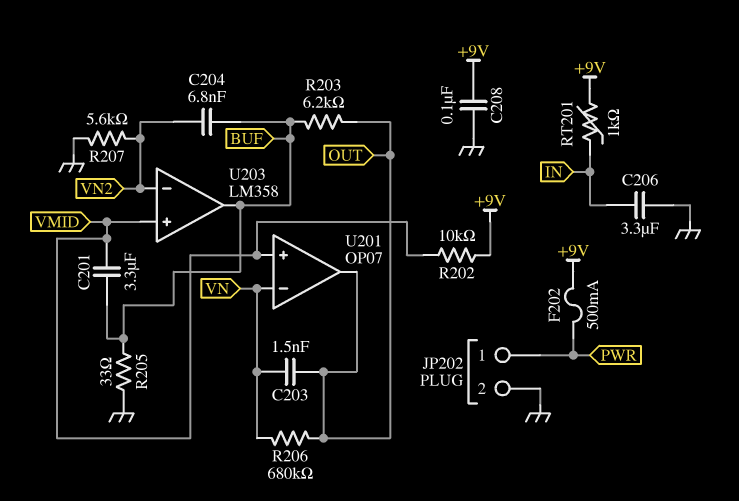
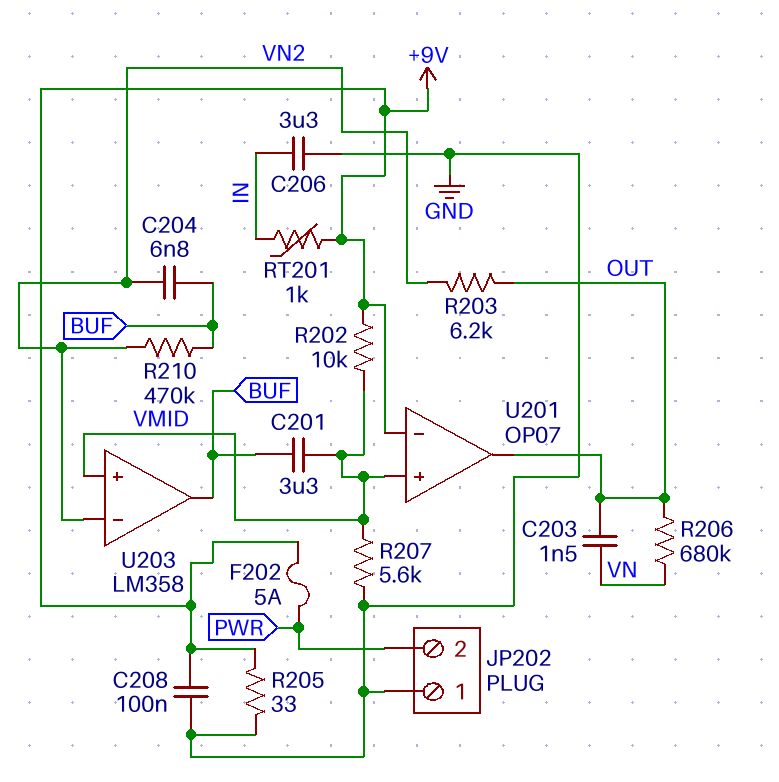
F202: 500mA (+9V, PWR) -> 5A (+9V, PWR)
JP202 pin 1: PWR -> GND
JP202 pin 2: GND -> PWR
R203: 6.2k (BUF, OUT) -> 6.2k (OUT, VN2)
R205: 33 (BUF, GND) -> 33 (+9V, GND)
R207: 5.6k (GND, VN2) -> 5.6k (GND, VMID)
R210: none -> 470k (BUF, VN2)
U201 pin in-: VN -> +9V

